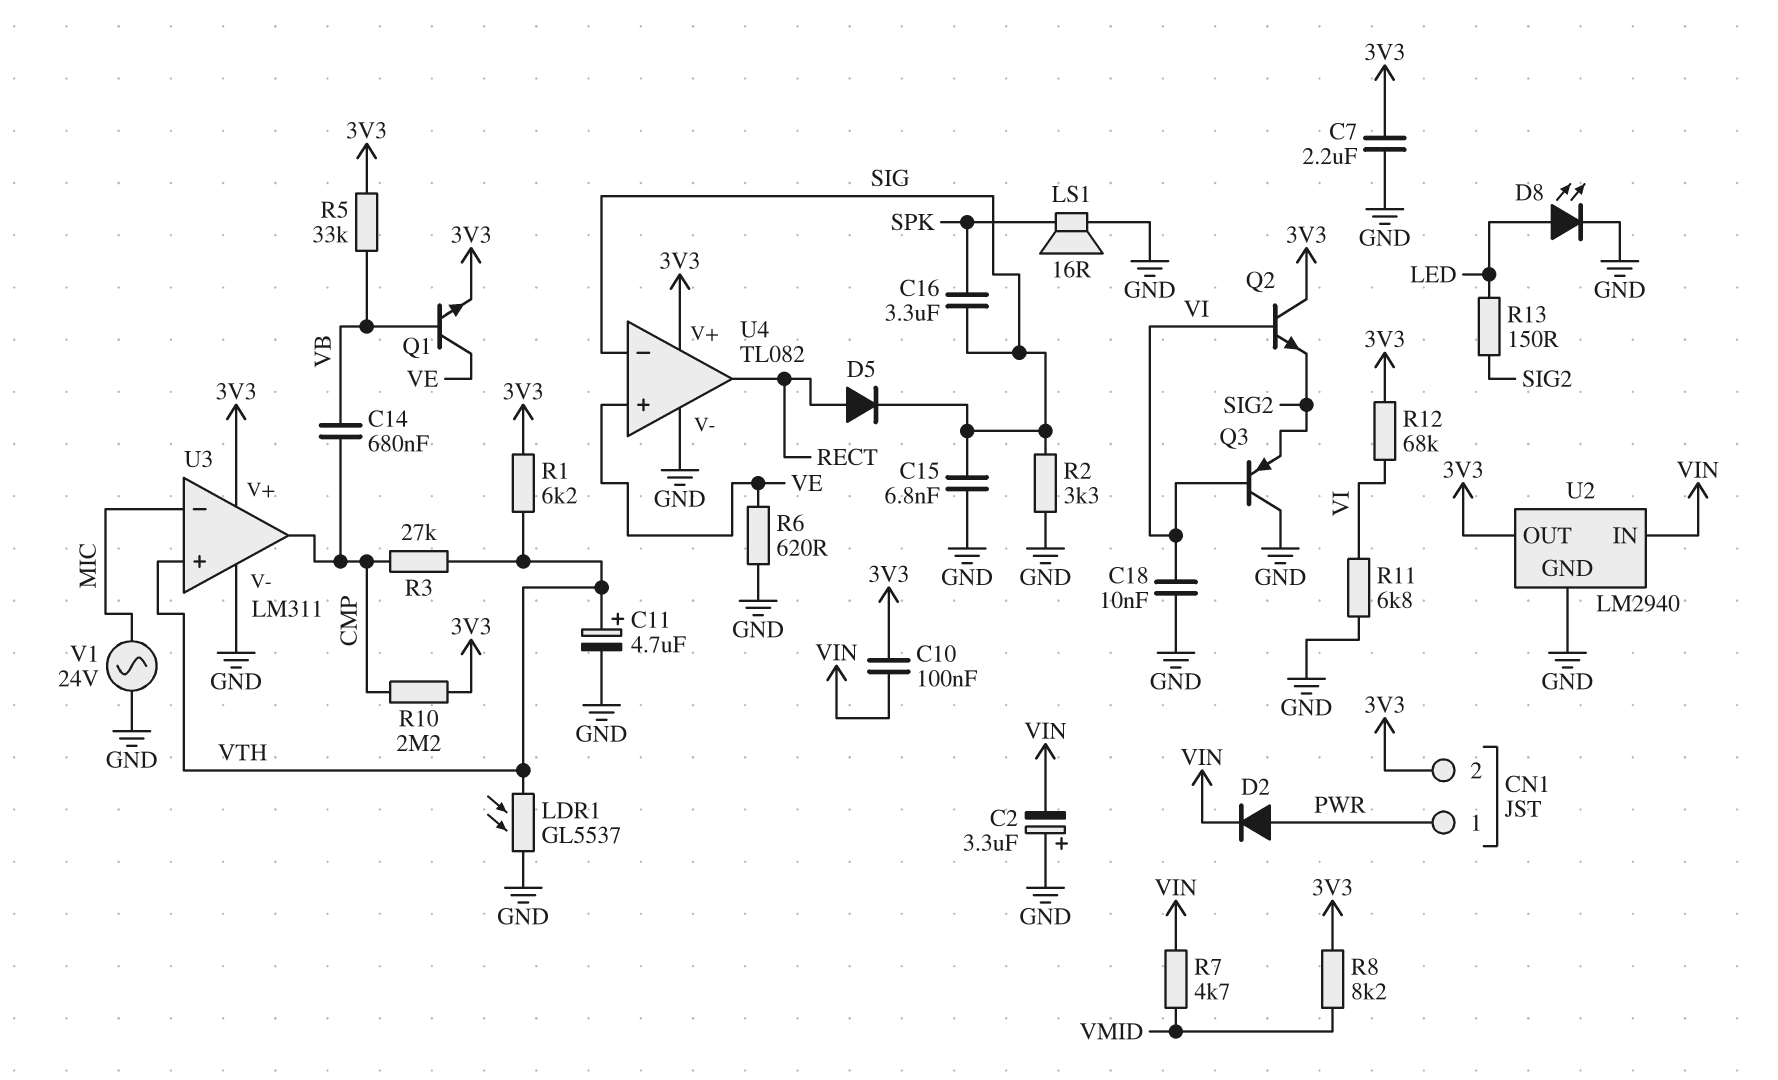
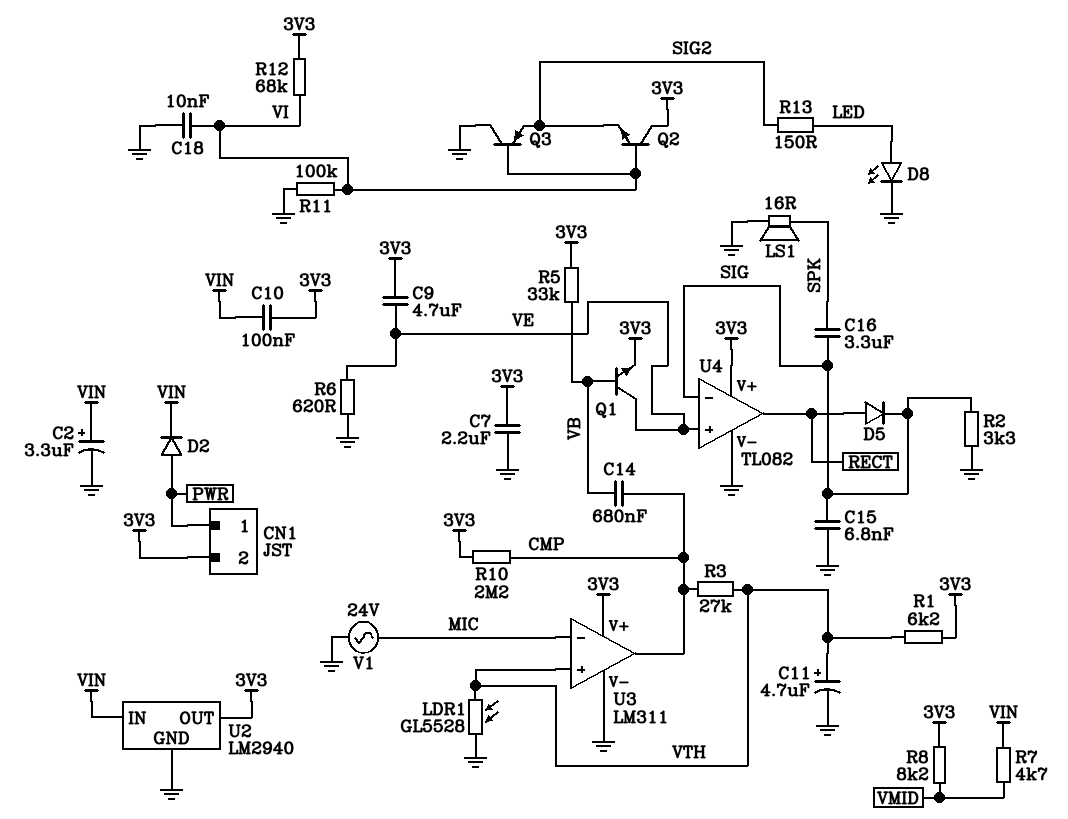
C2: 3.3uF (plus GND, minus VIN) -> 3.3uF (plus VIN, minus GND)
C9: none -> 4.7uF (3V3, VE)
LDR1: GL5537 (GND, VTH) -> GL5528 (GND, VTH)
R11: 6.8k (GND, VI) -> 100k (GND, VI)

